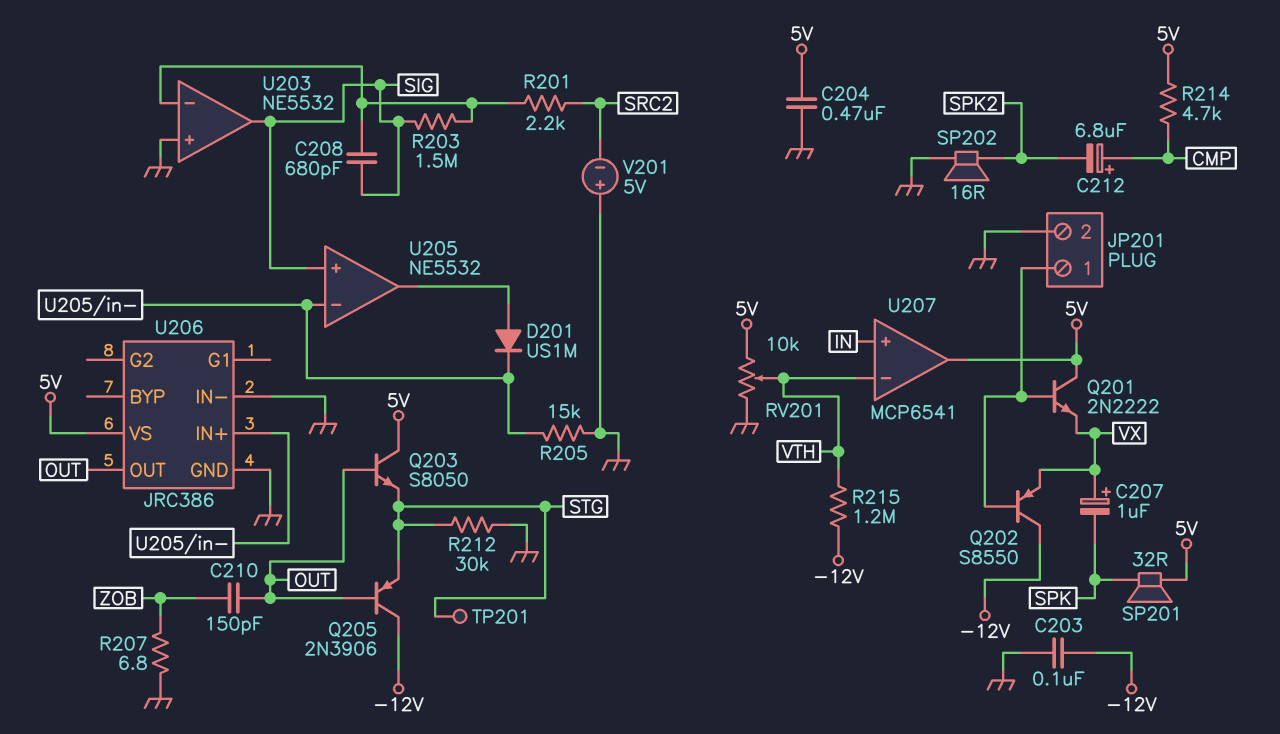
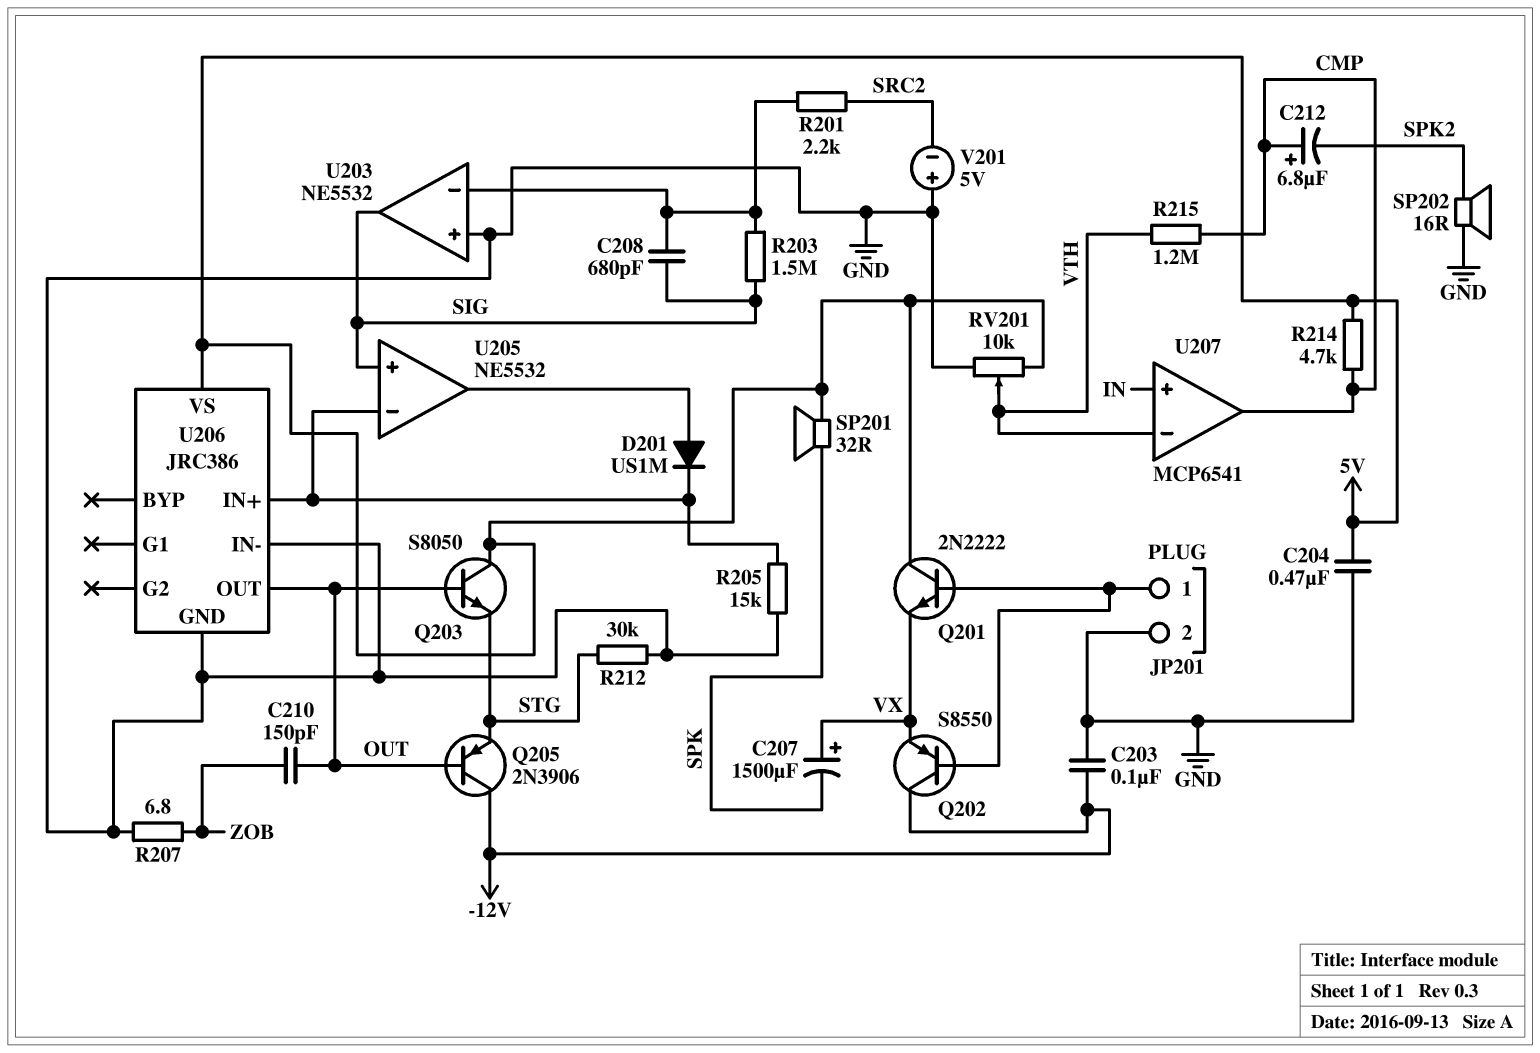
C207: 1uF (plus VX, minus SPK) -> 1500uF (plus VX, minus SPK)
R215: 1.2M (-12V, VTH) -> 1.2M (CMP, VTH)
TP201: test point (STG) -> none
U207 pin out: 5V -> CMP

